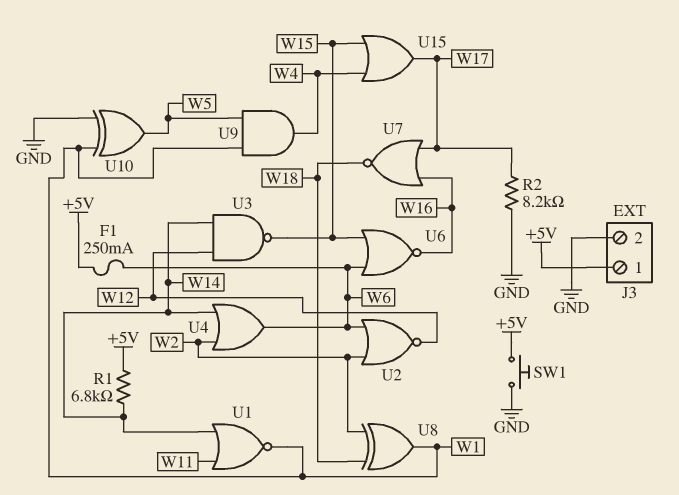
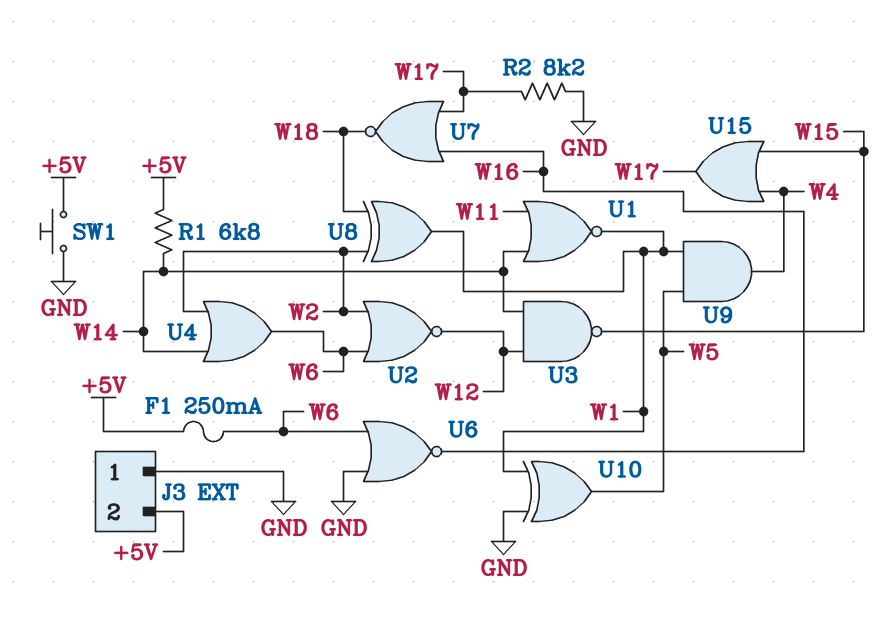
J3 pin 1: +5V -> GND
J3 pin 2: GND -> +5V
U6: NOR (in W6, in W15, out W16) -> NOR (in GND, in W6, out W16)

